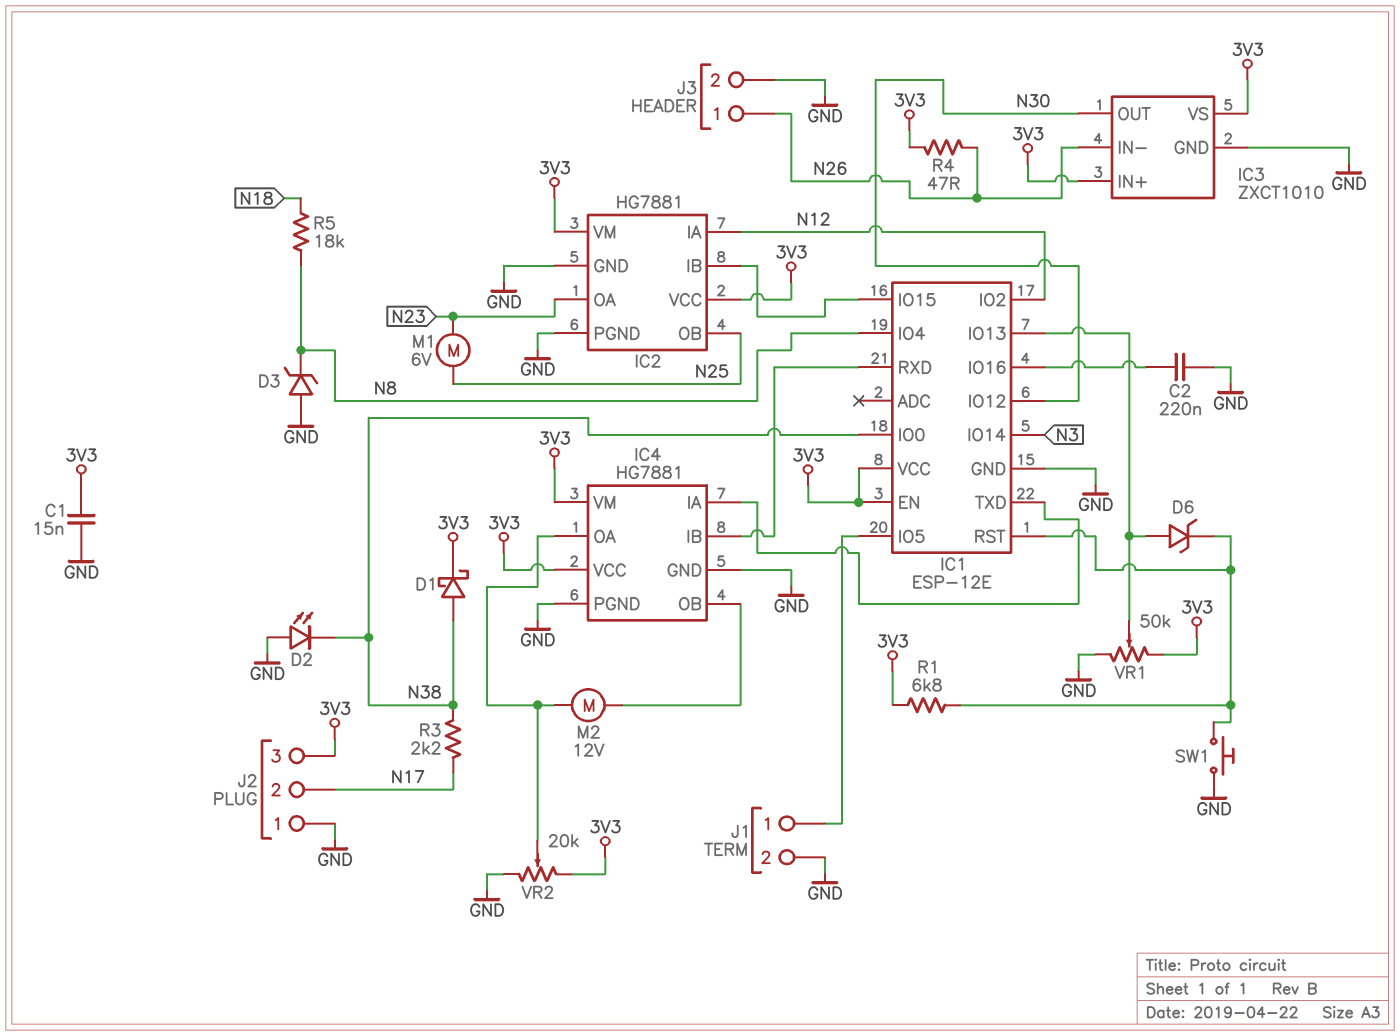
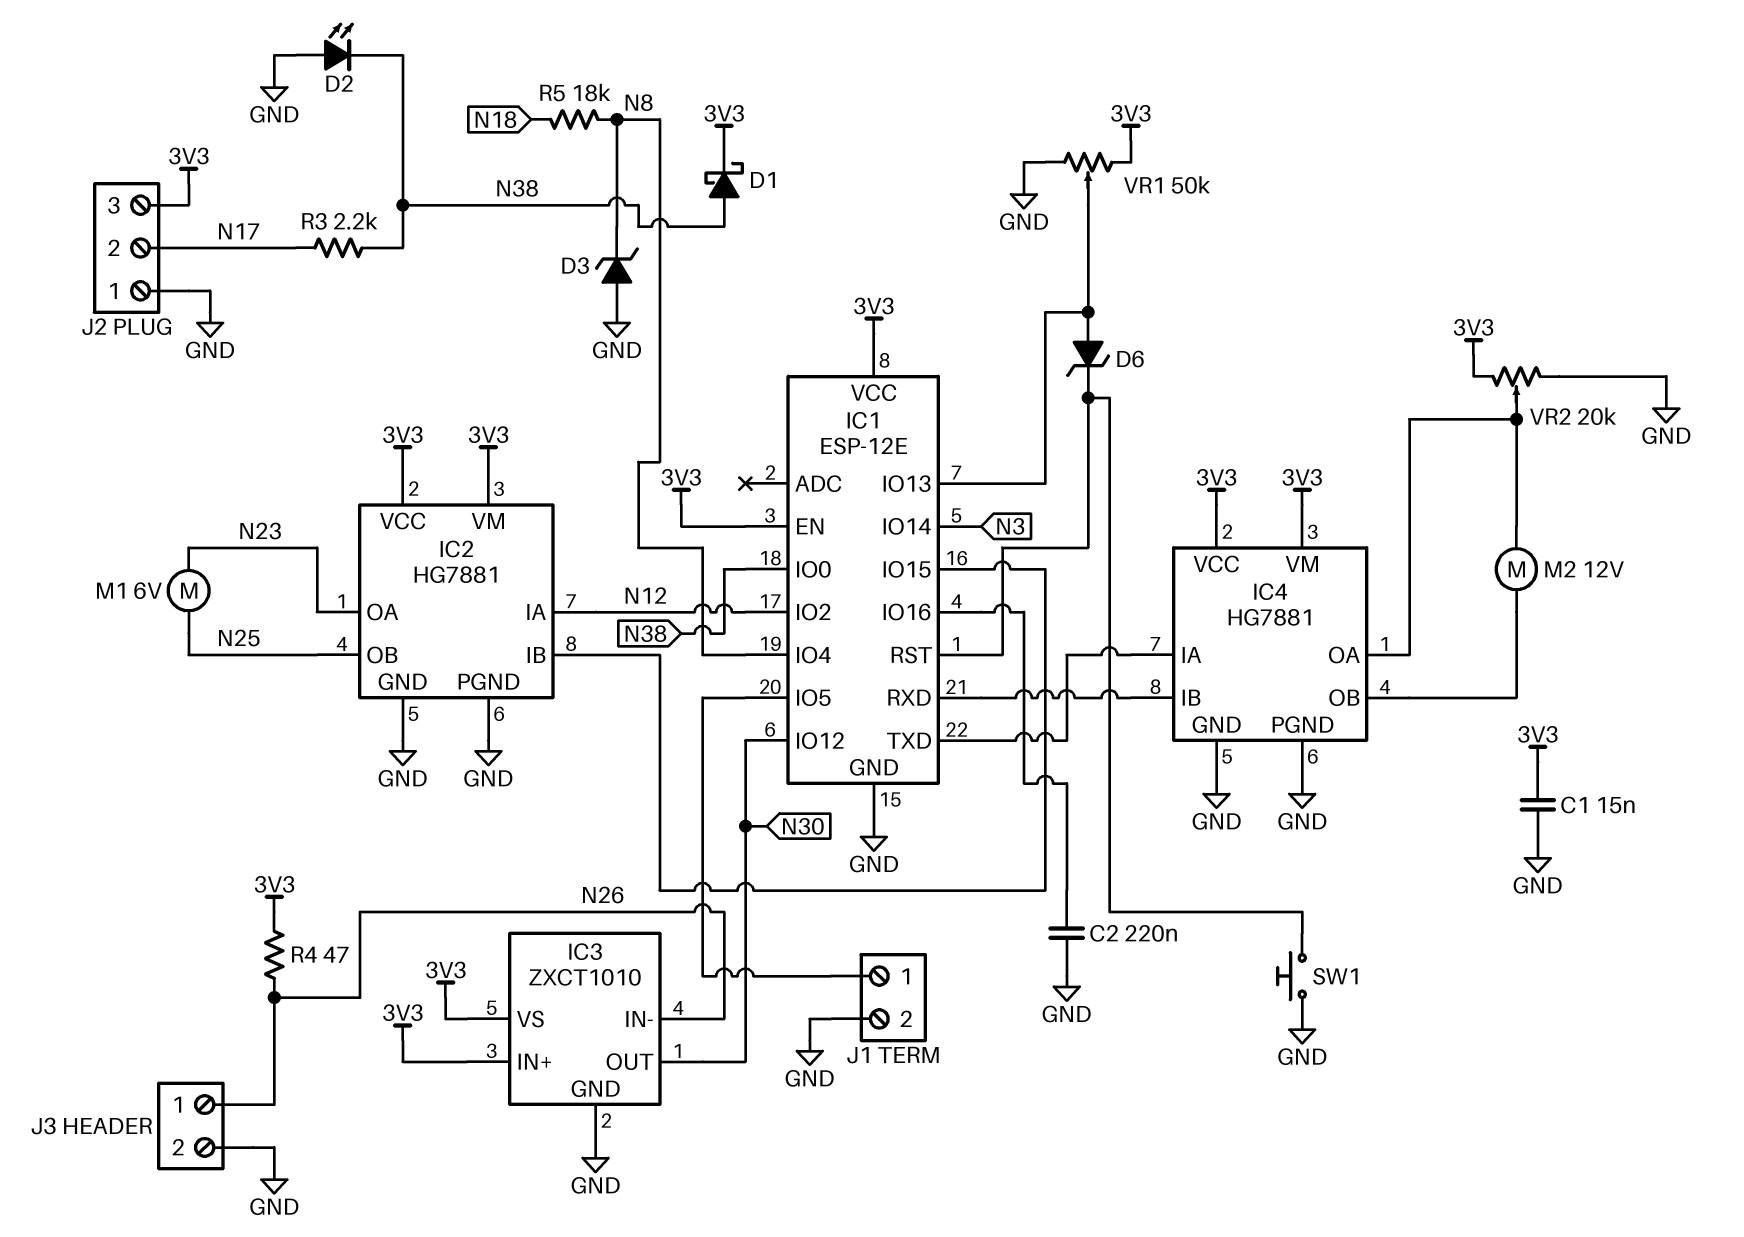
R1: 6.8k (3V3, IC1/RST) -> none

